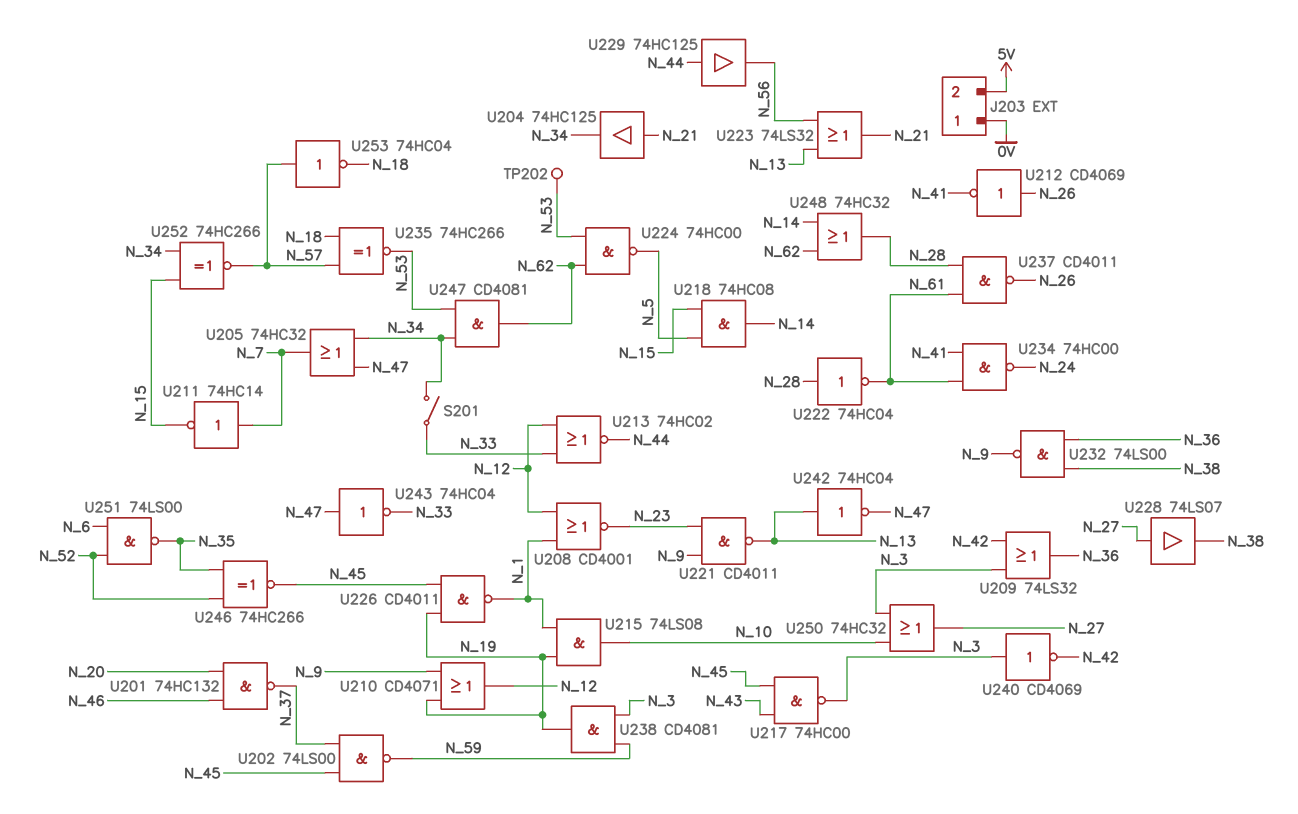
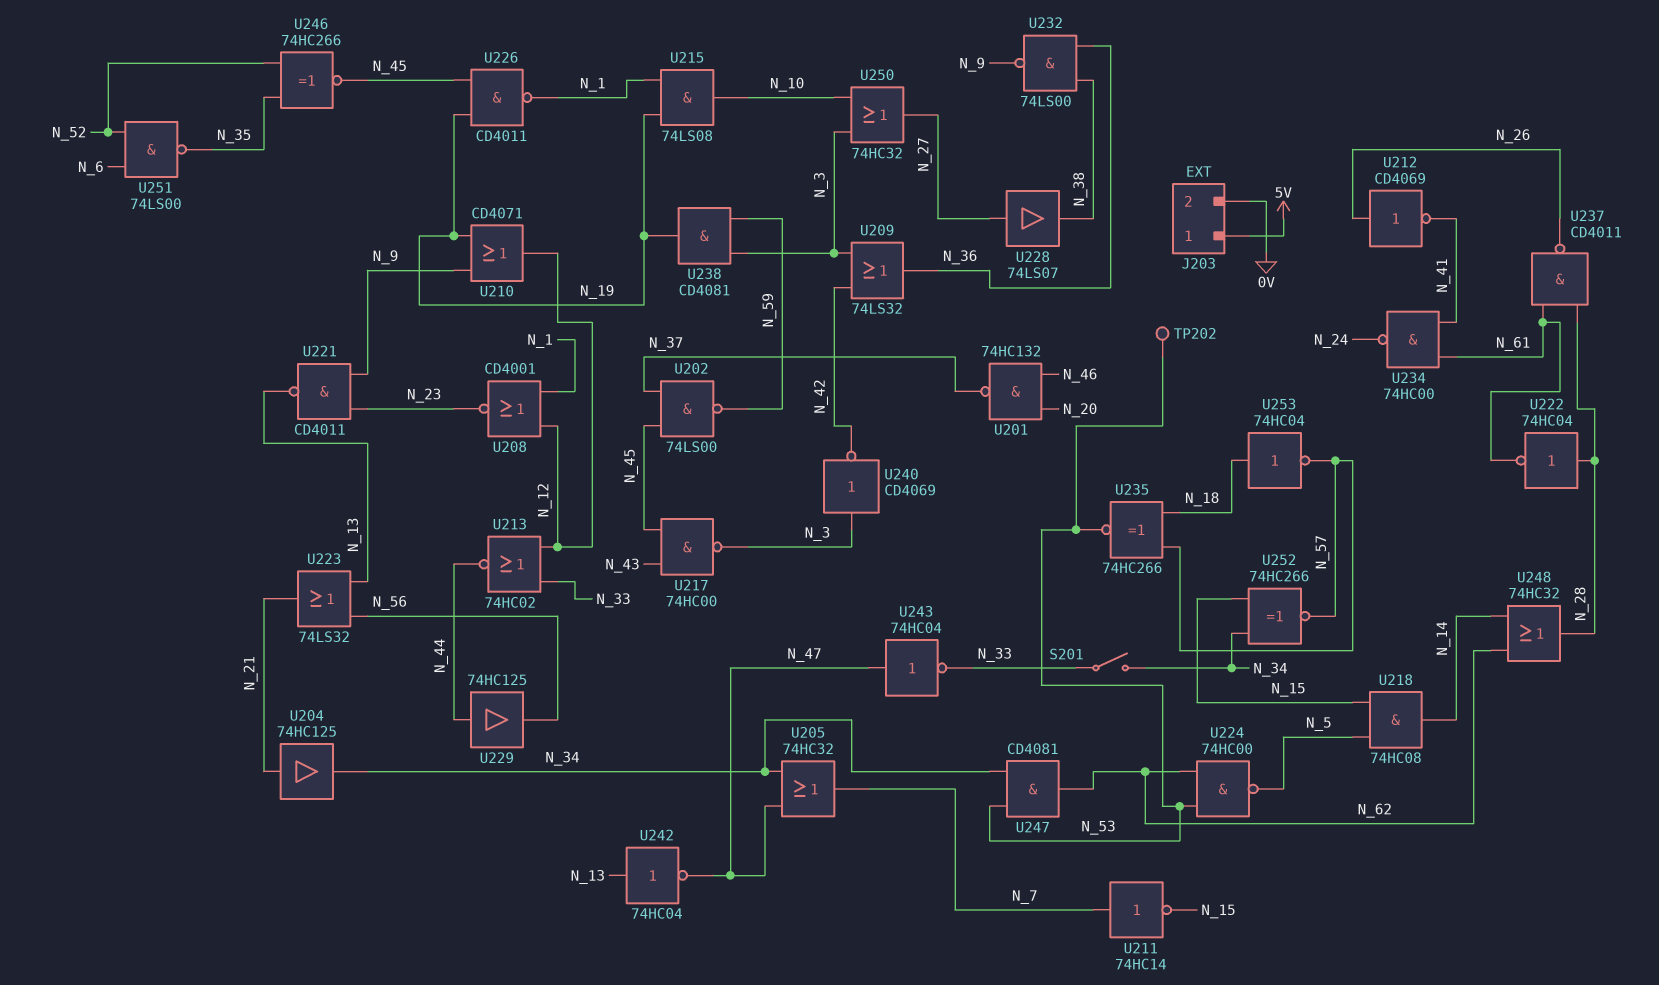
J203 pin 1: 0V -> 5V
J203 pin 2: 5V -> 0V
U253: NOT 74HC04 (in N_57, out N_18) -> NOT 74HC04 (in N_18, out N_57)

